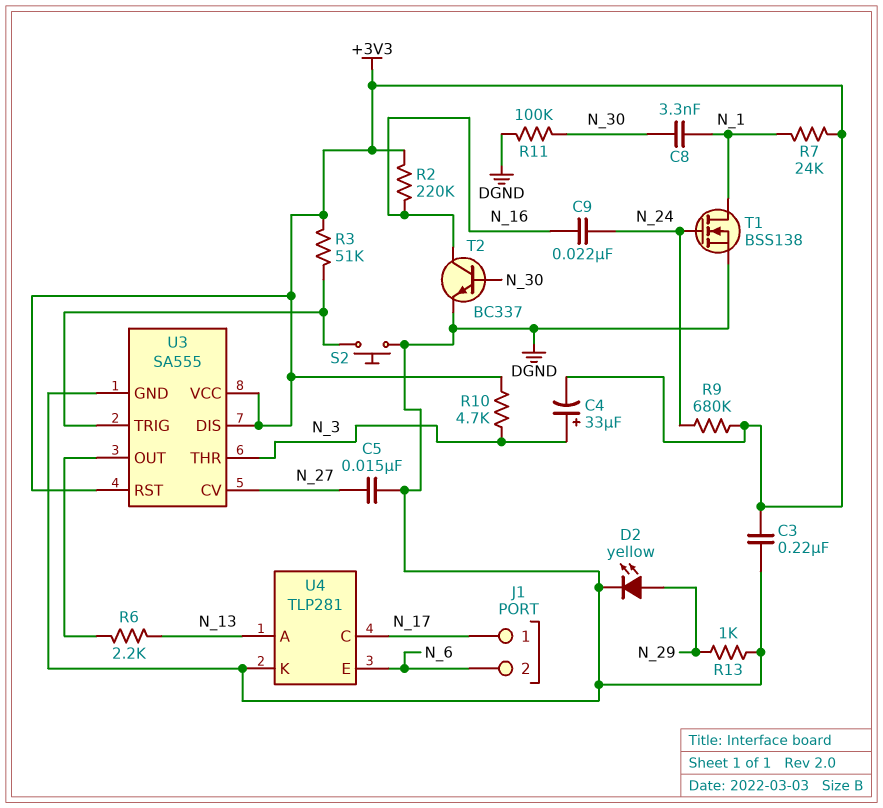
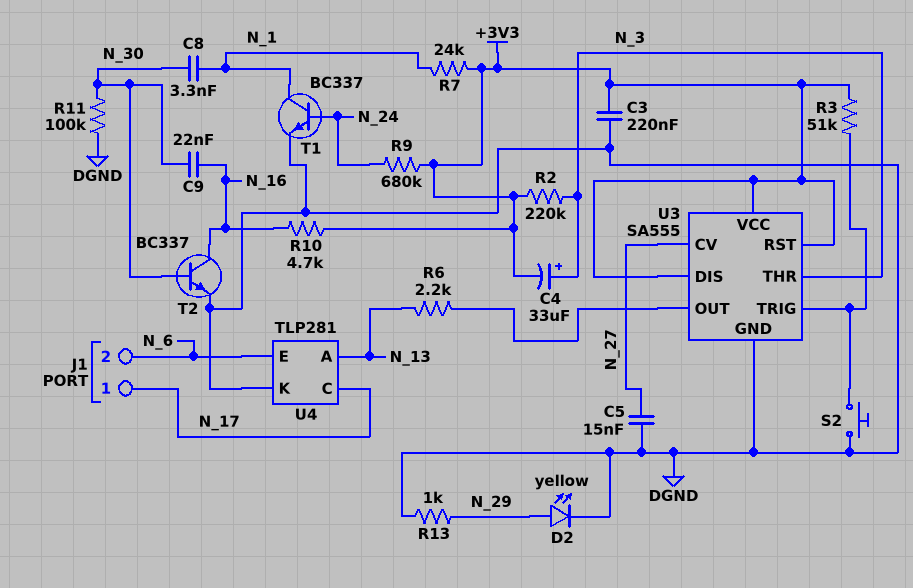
C9: 22nF (N_16, N_24) -> 22nF (N_16, N_30)
R2: 220k (+3V3, N_16) -> 220k (+3V3, N_3)
R10: 4.7k (+3V3, N_3) -> 4.7k (+3V3, N_16)
T1: NMOS BSS138 (G N_24, D N_1, S DGND) -> NPN BC337 (B N_24, C N_1, E DGND)

